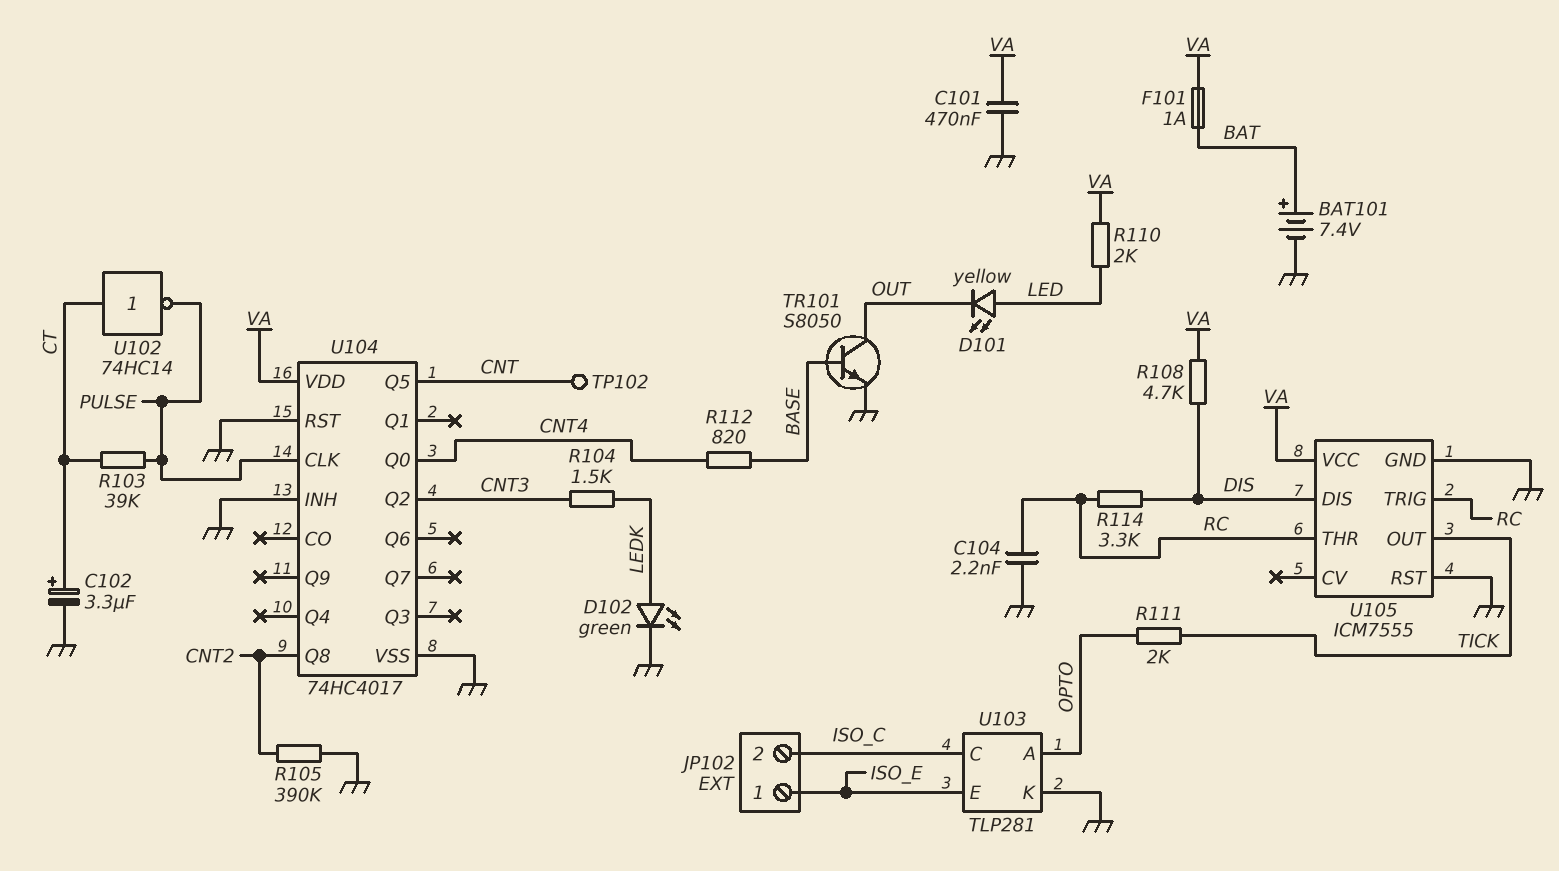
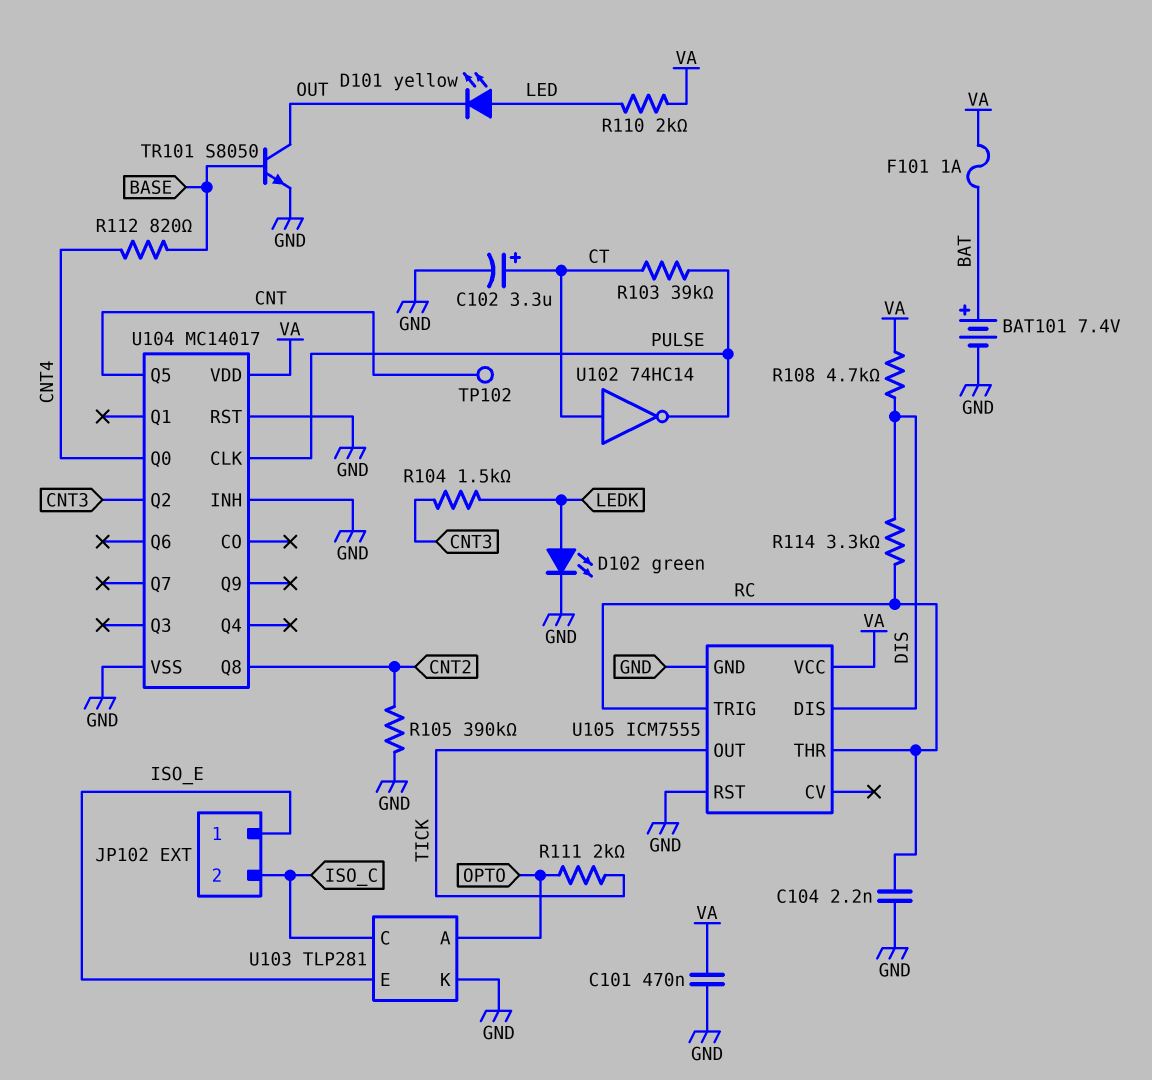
U104: 74HC4017 -> MC14017

